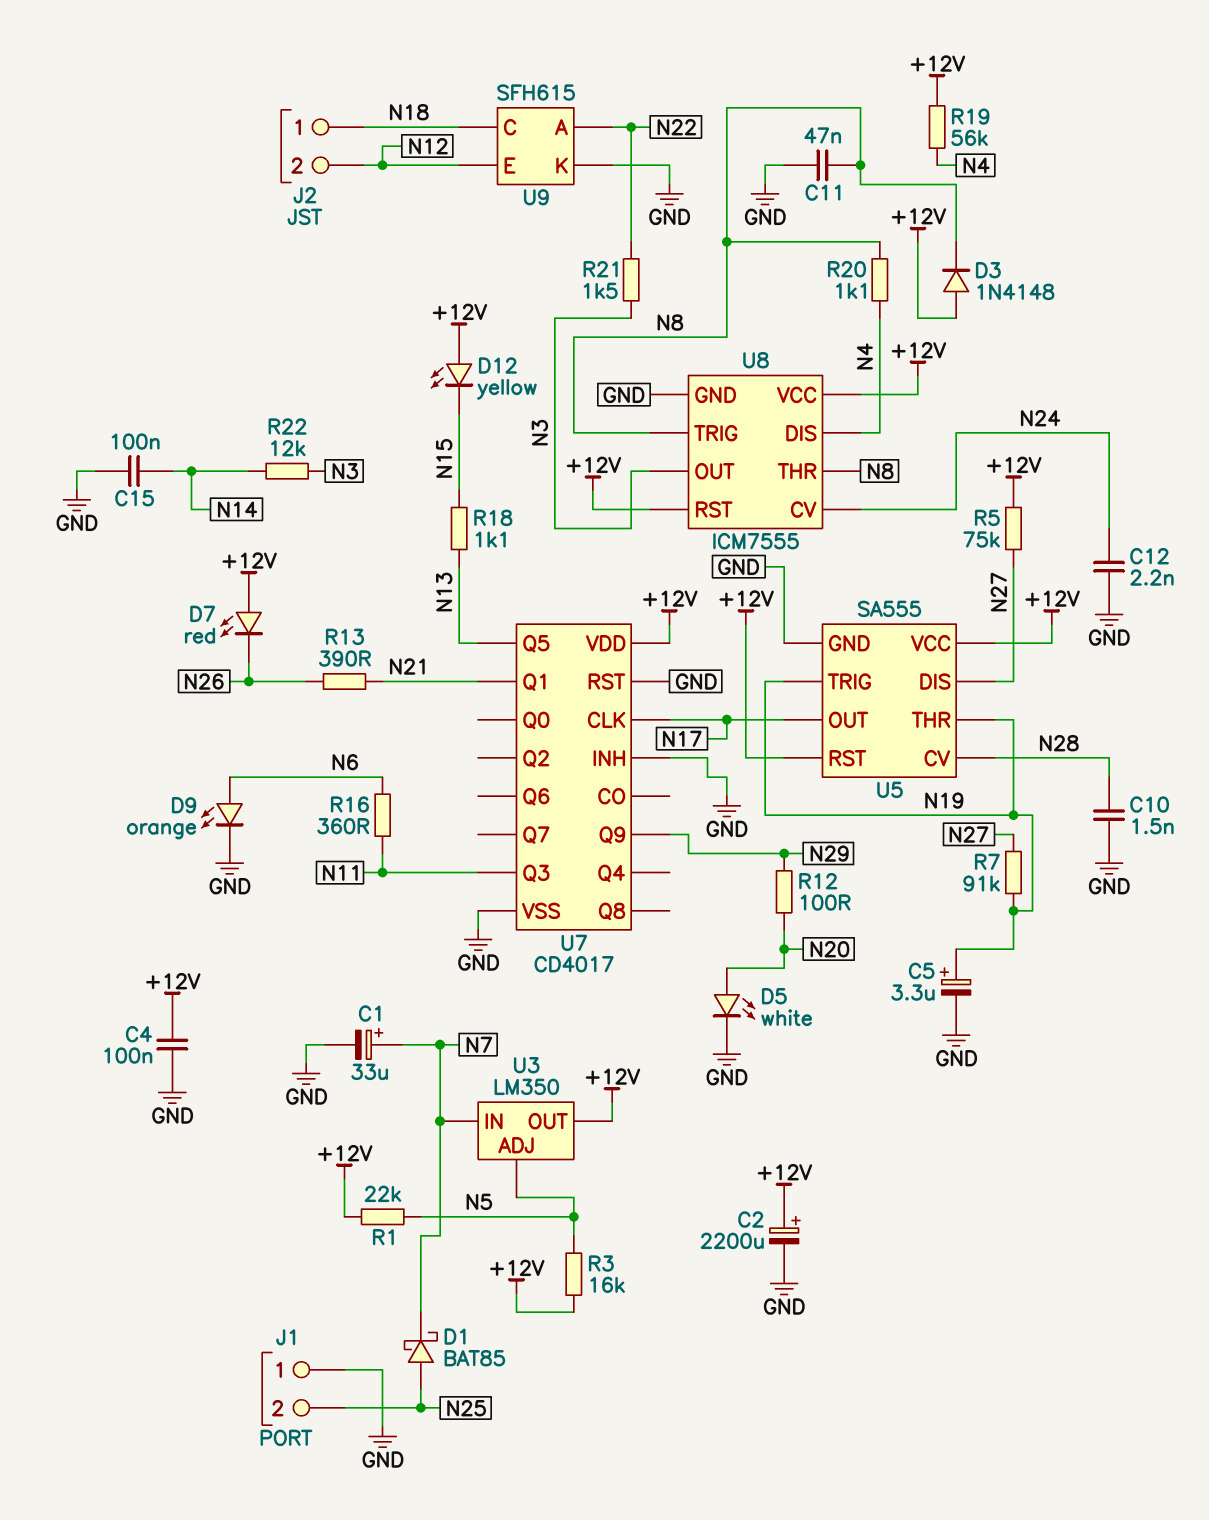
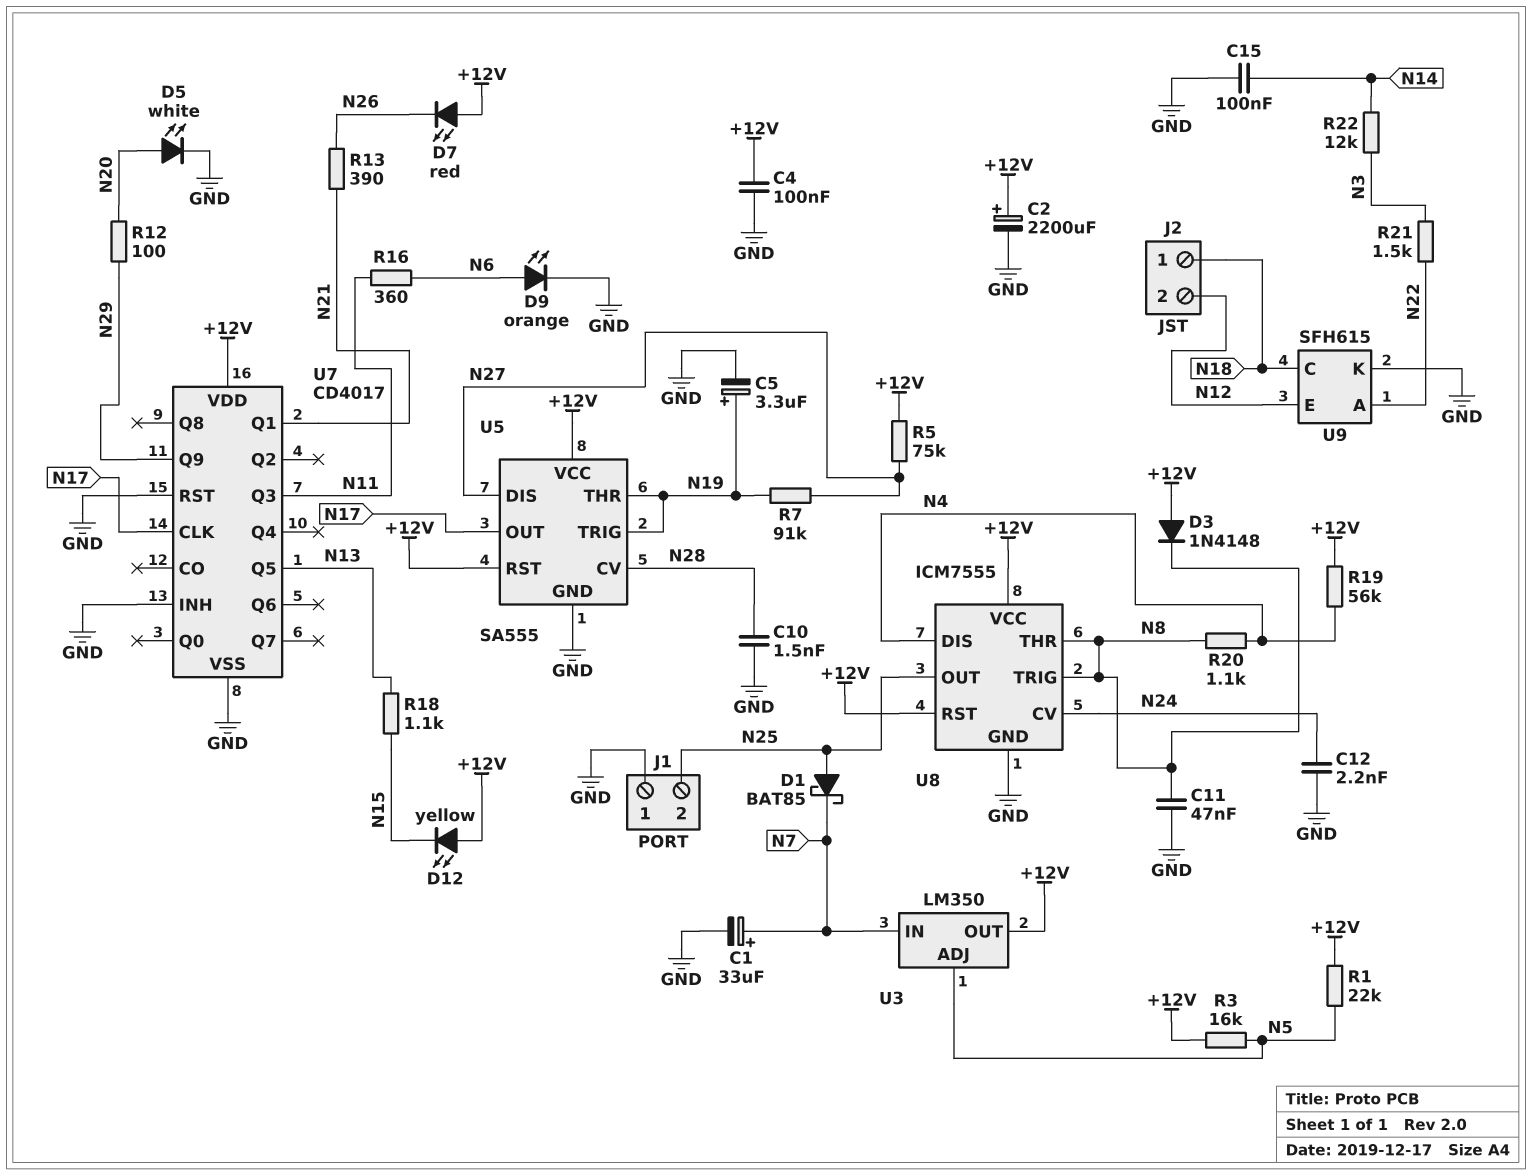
U8 pin OUT: N3 -> N25

